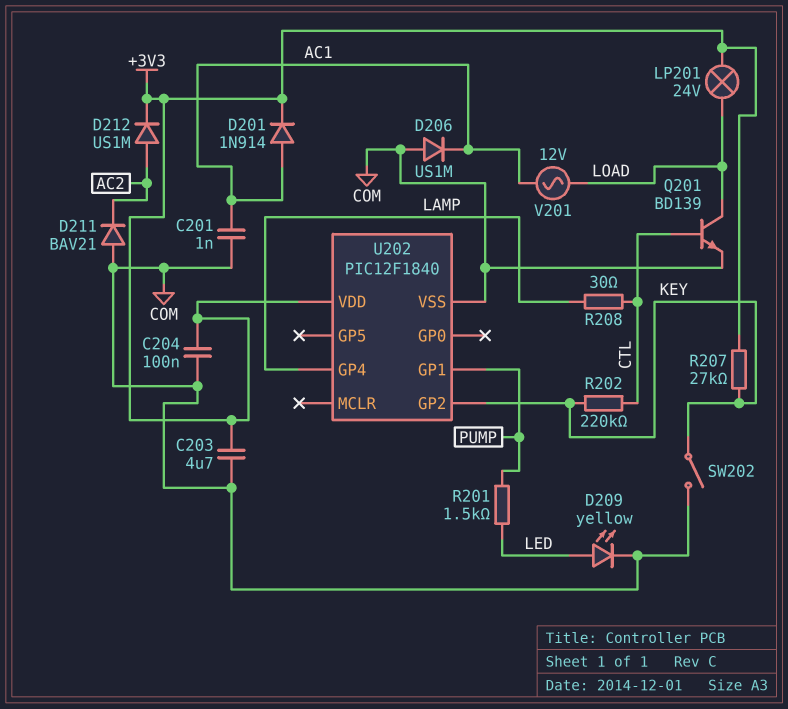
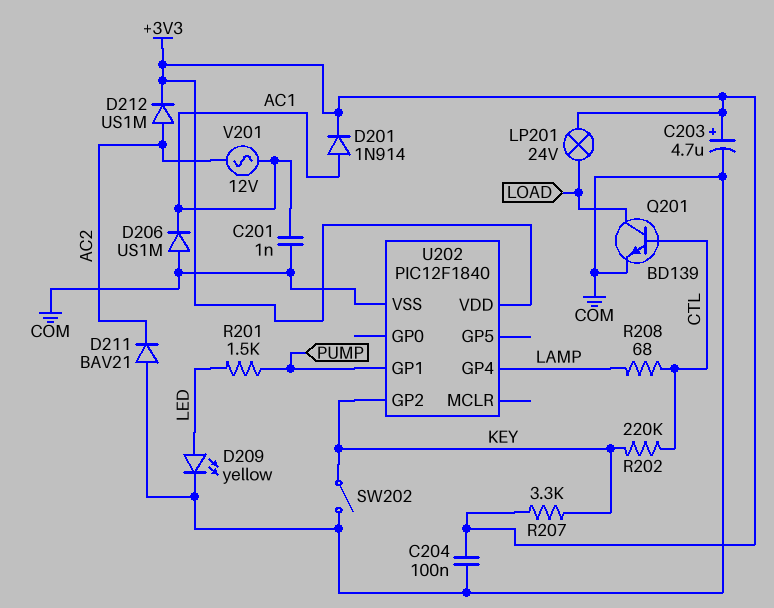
C203: 4.7uF (+3V3, COM) -> 4.7uF (plus +3V3, minus COM)
R207: 27k (+3V3, KEY) -> 3.3k (+3V3, KEY)
R208: 30 (CTL, LAMP) -> 68 (CTL, LAMP)
V201: AC 12V (AC1, LOAD) -> AC 12V (AC1, AC2)

